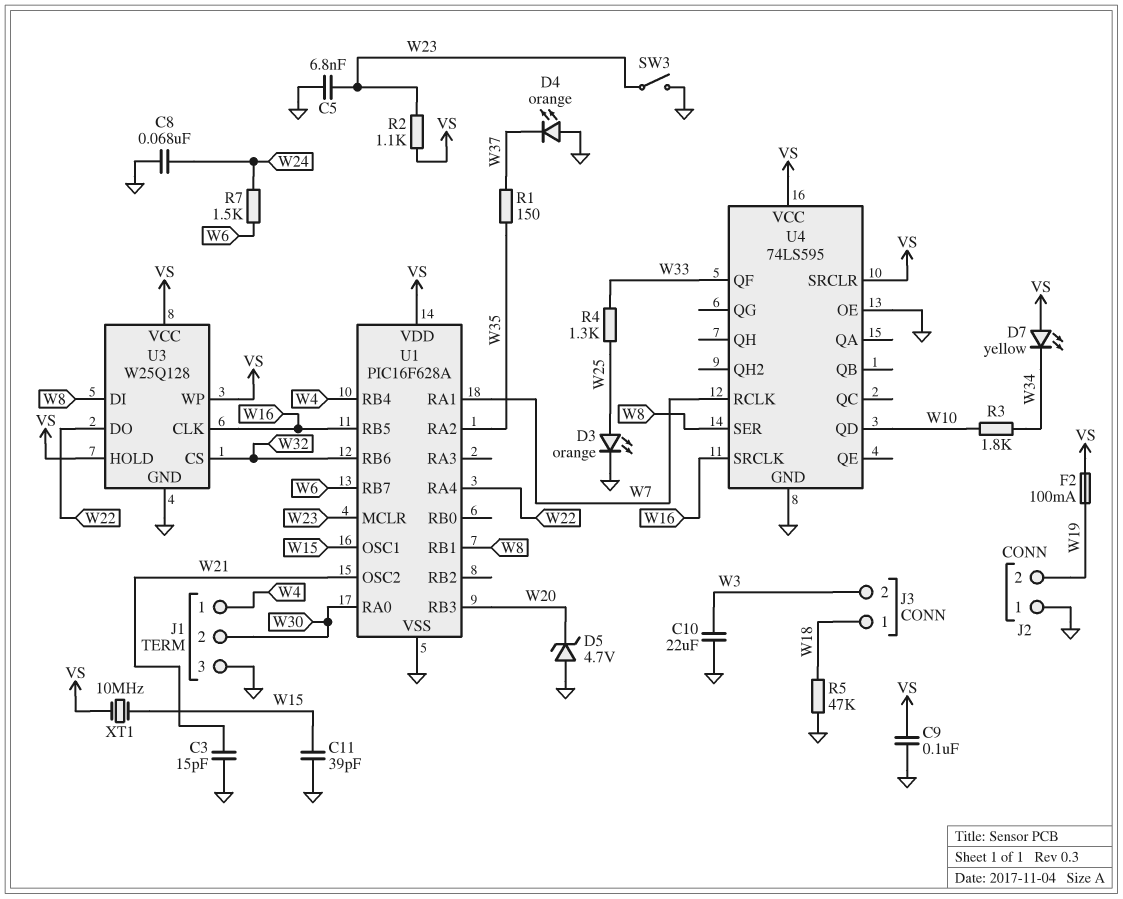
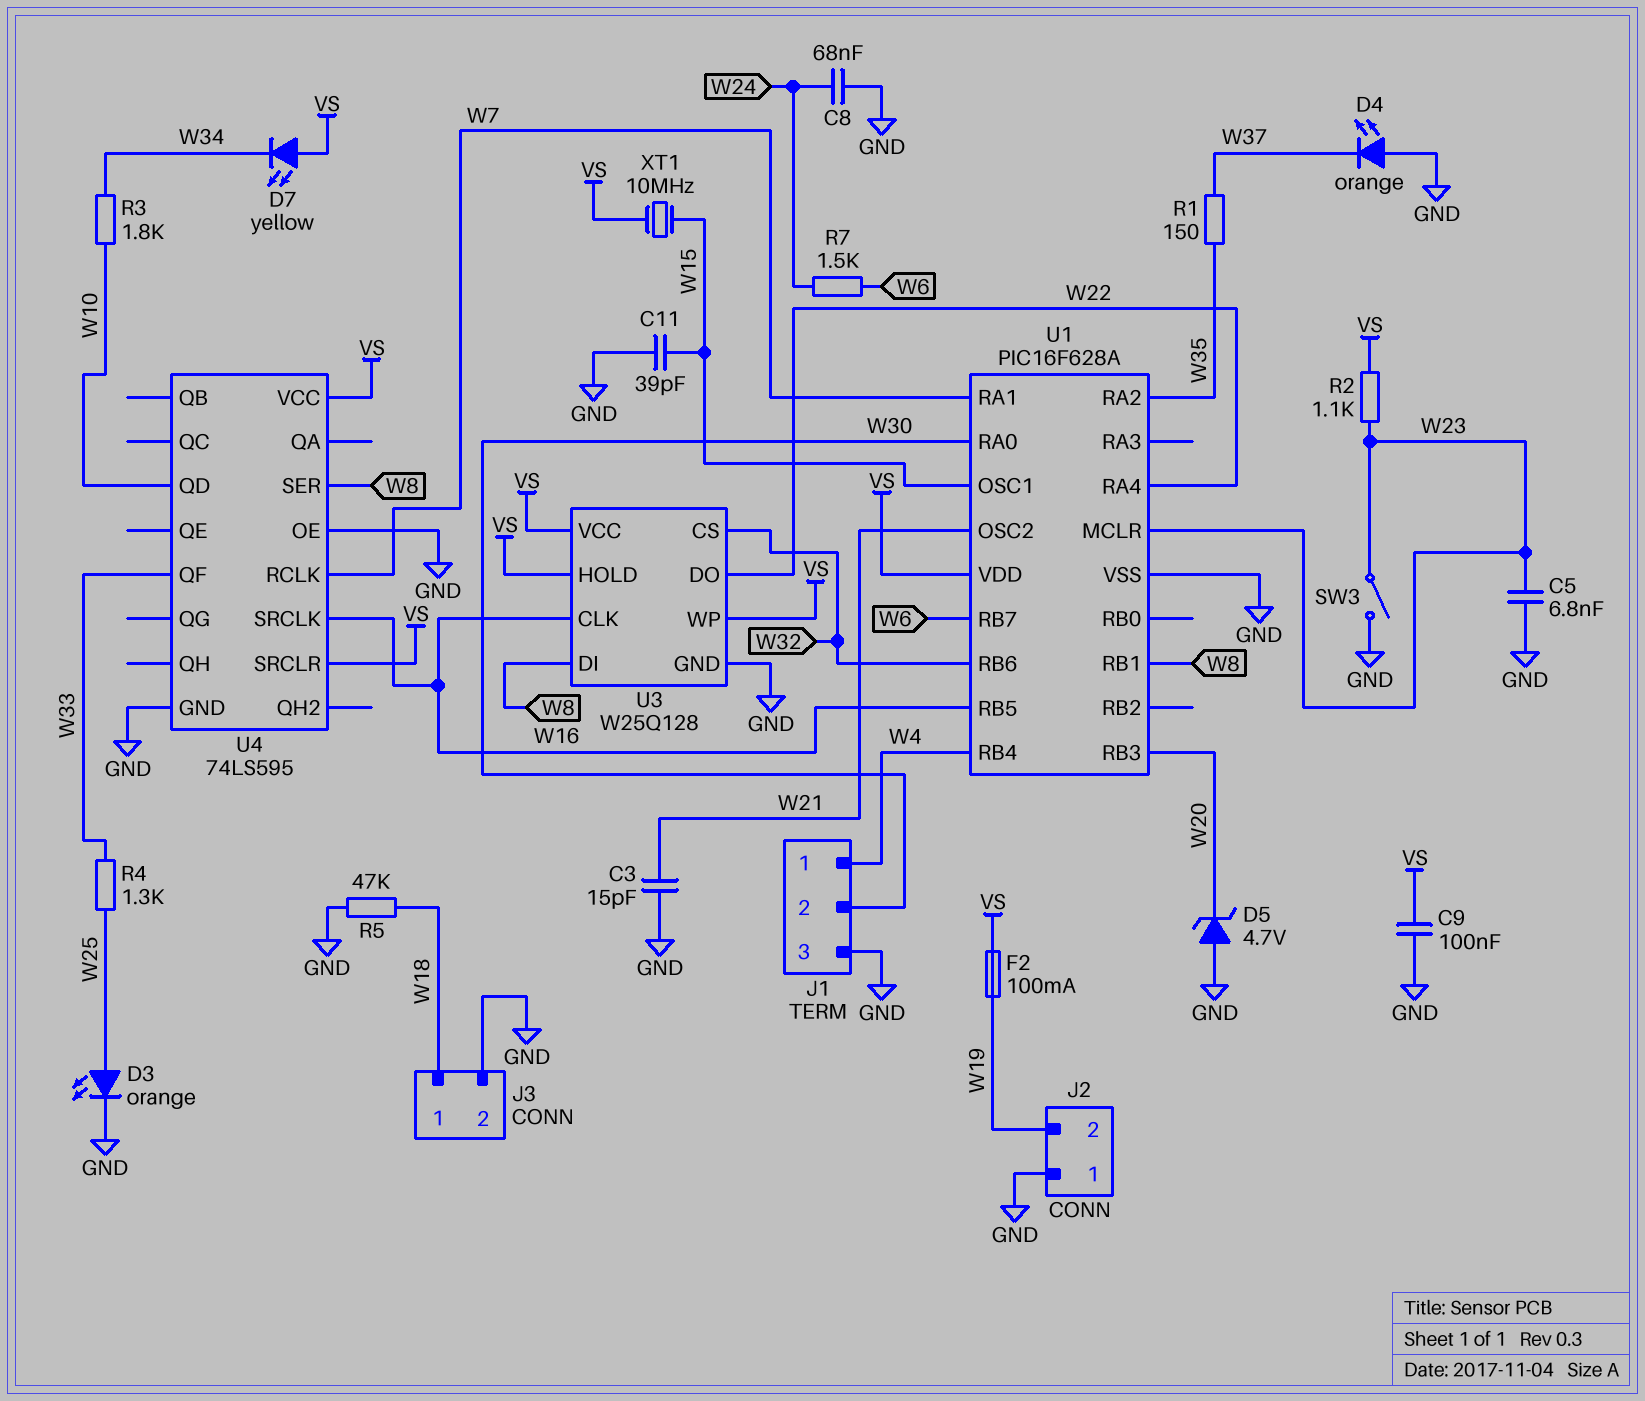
C10: 22uF (GND, W3) -> none
J3 pin 2: W3 -> GND

